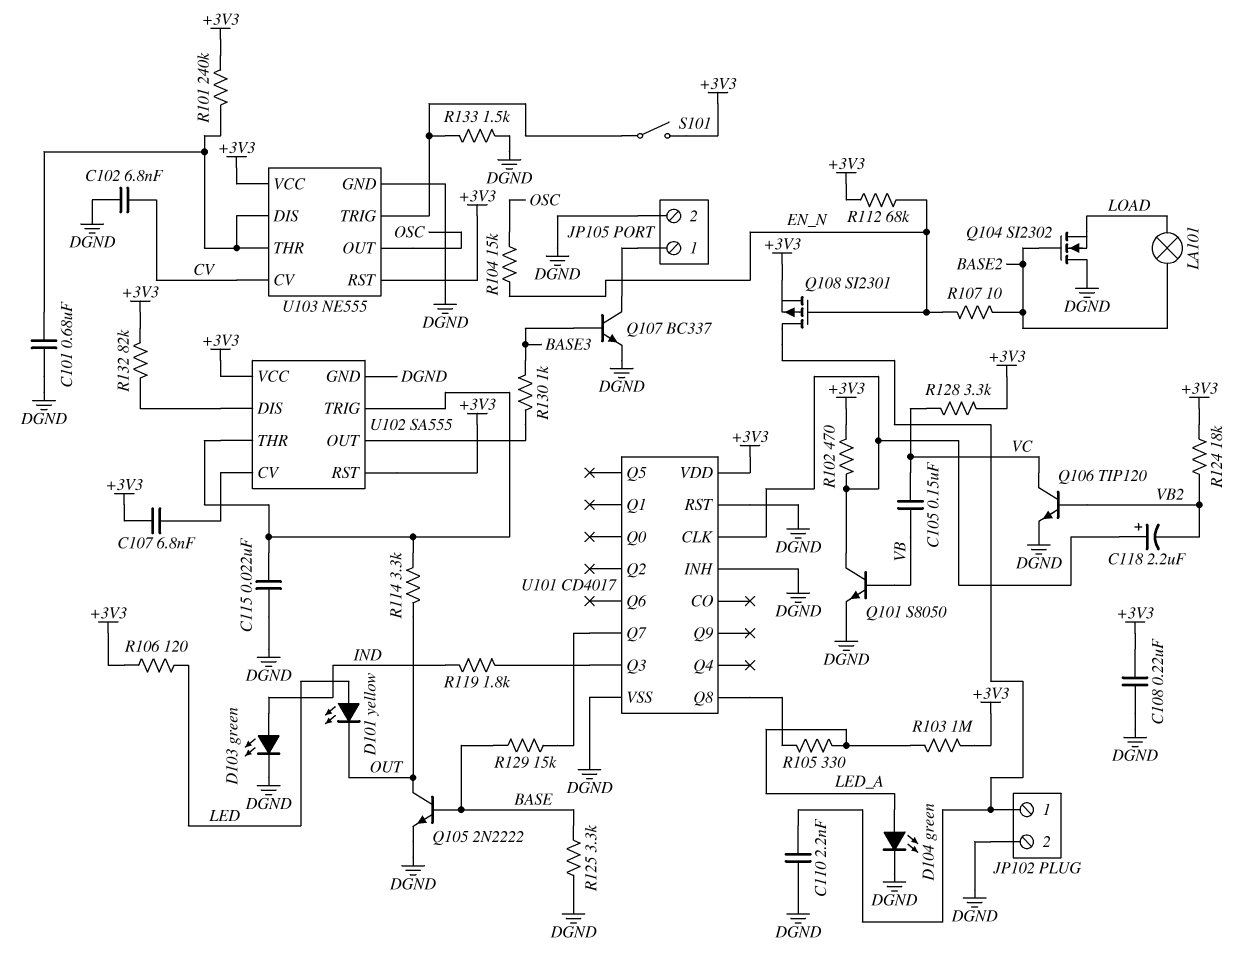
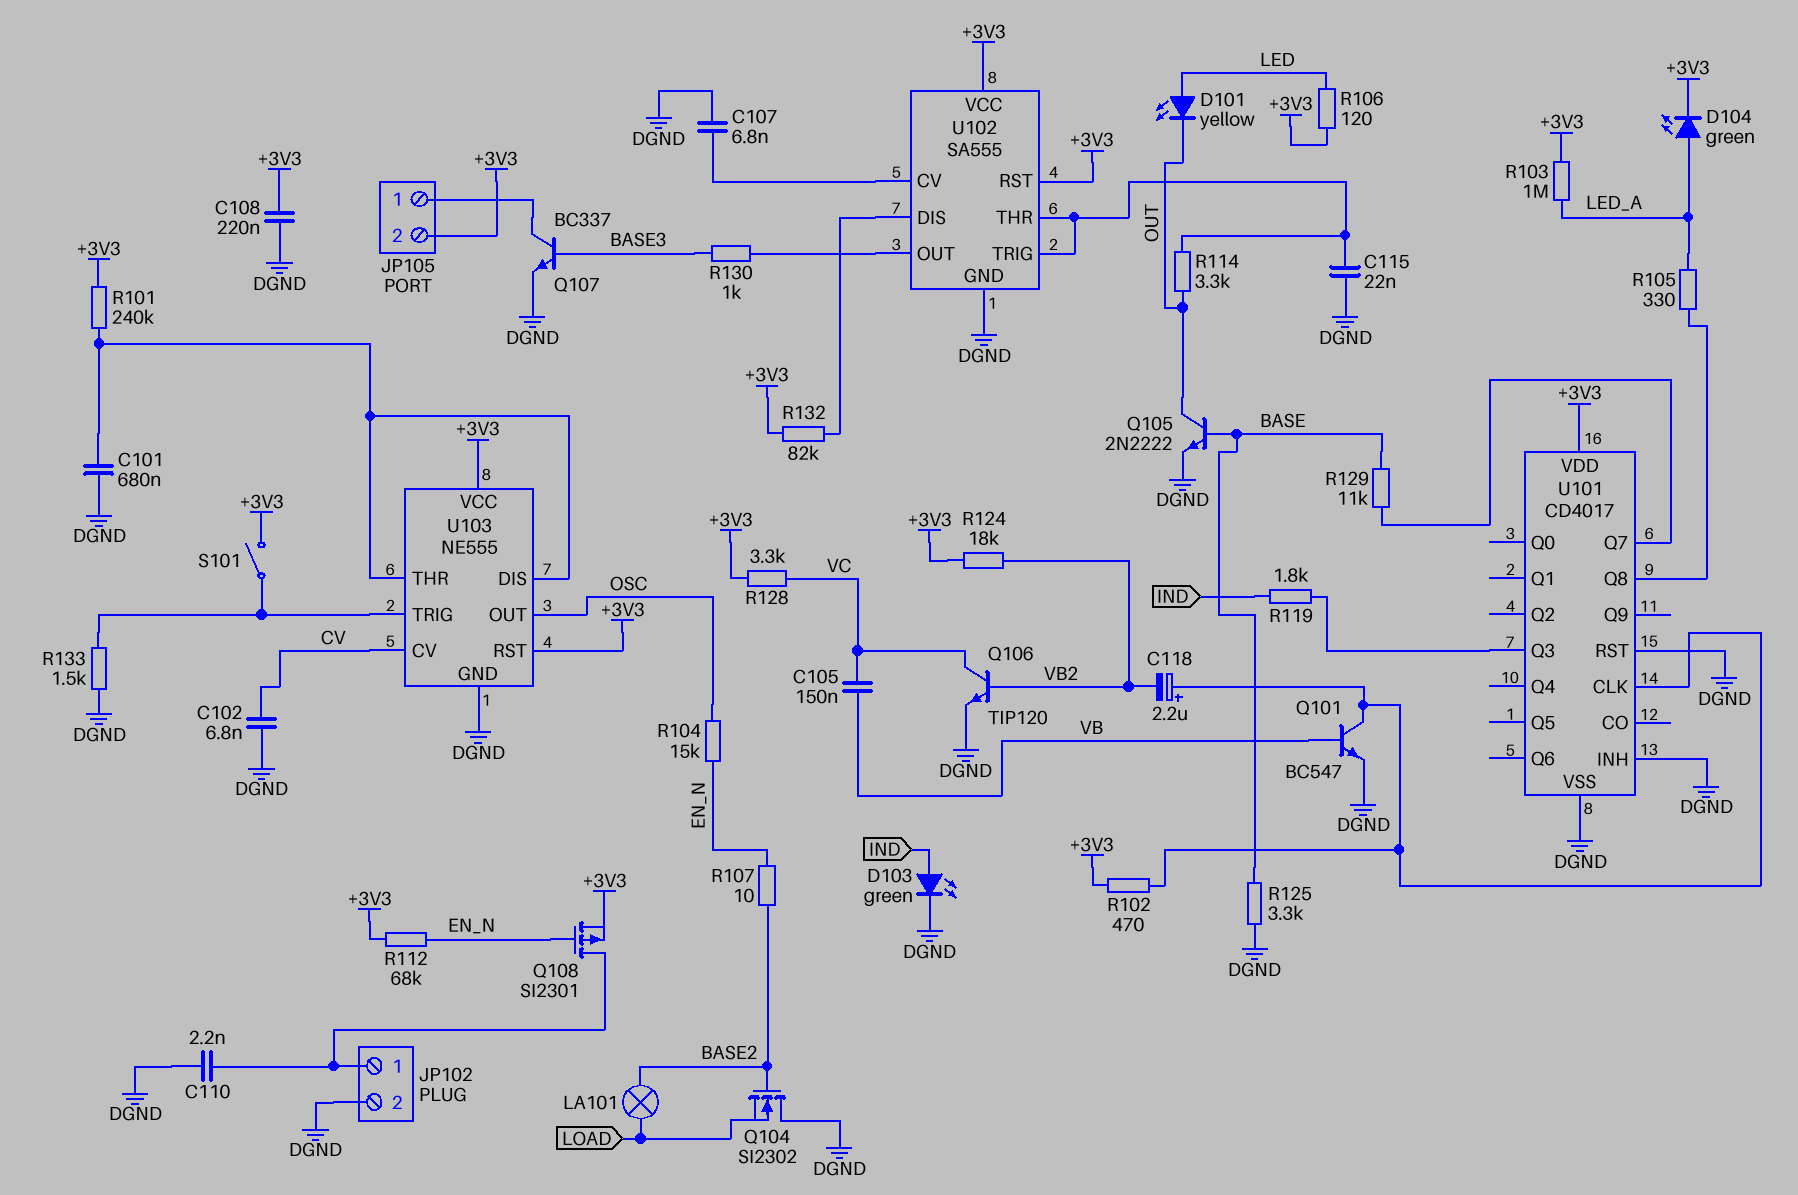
C107: 6.8nF (+3V3, U102/CV) -> 6.8nF (DGND, U102/CV)
D104: LED green (A LED_A, K DGND) -> LED green (A LED_A, K +3V3)
JP105 pin 2: DGND -> +3V3
Q101: NPN S8050 (B VB, C U101/CLK, E DGND) -> NPN BC547 (B VB, C U101/CLK, E DGND)
R129: 15k (BASE, U101/Q7) -> 11k (BASE, U101/Q7)

